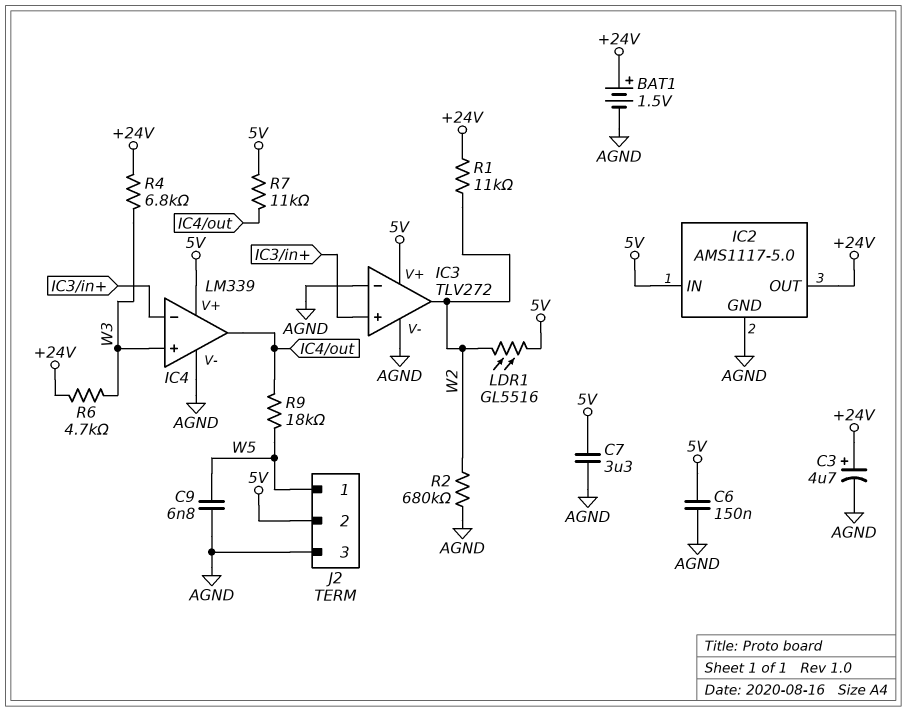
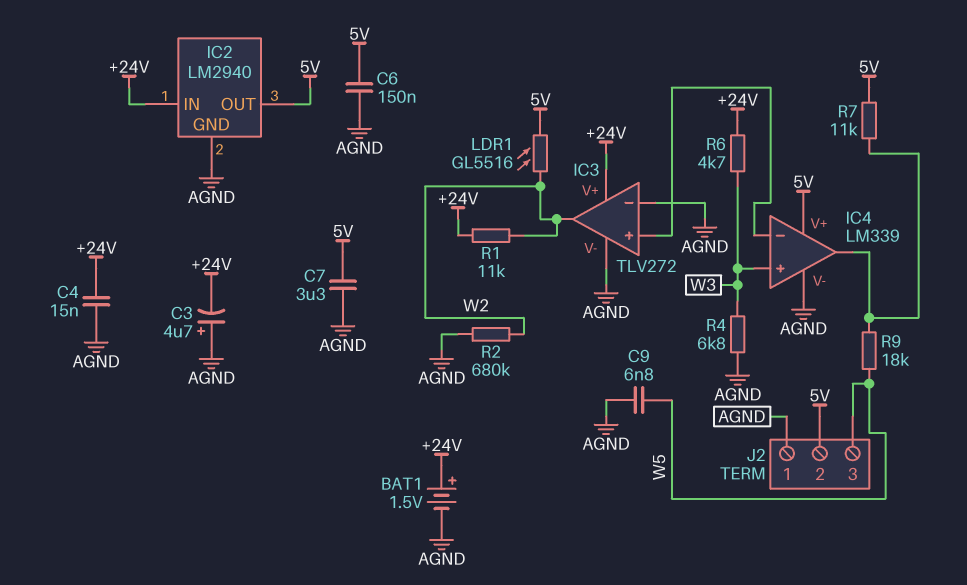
C3: 4.7uF (plus +24V, minus AGND) -> 4.7uF (plus AGND, minus +24V)
C4: none -> 15nF (+24V, AGND)
IC2: AMS1117-5.0 -> LM2940
IC2 pin IN: 5V -> +24V
IC2 pin OUT: +24V -> 5V
IC3 pin V+: 5V -> +24V
J2 pin 1: W5 -> AGND
J2 pin 3: AGND -> W5
R4: 6.8k (+24V, W3) -> 6.8k (AGND, W3)

